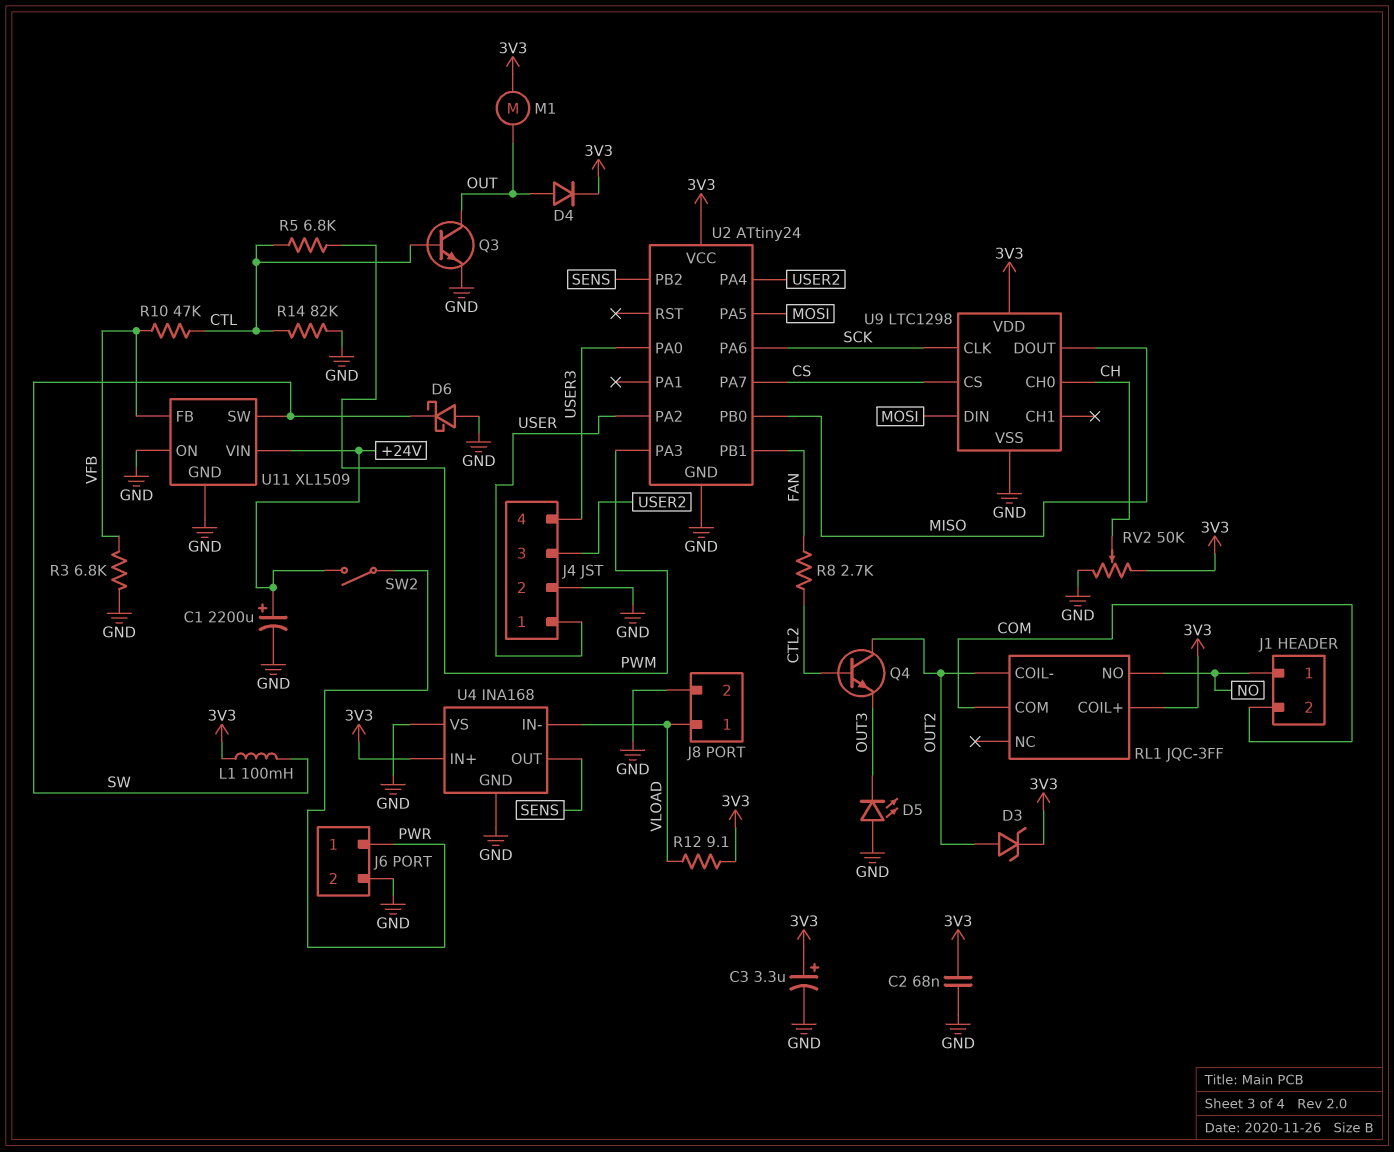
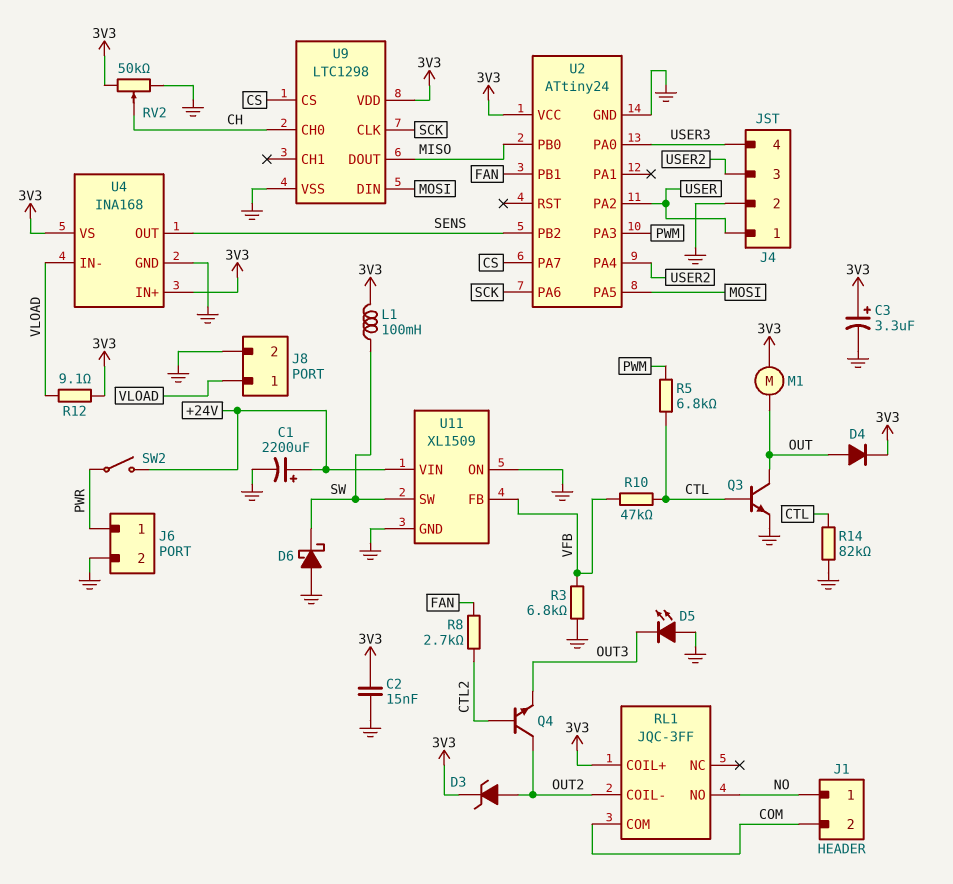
C2: 68nF (3V3, GND) -> 15nF (3V3, GND)
U4 pin VS: GND -> 3V3

